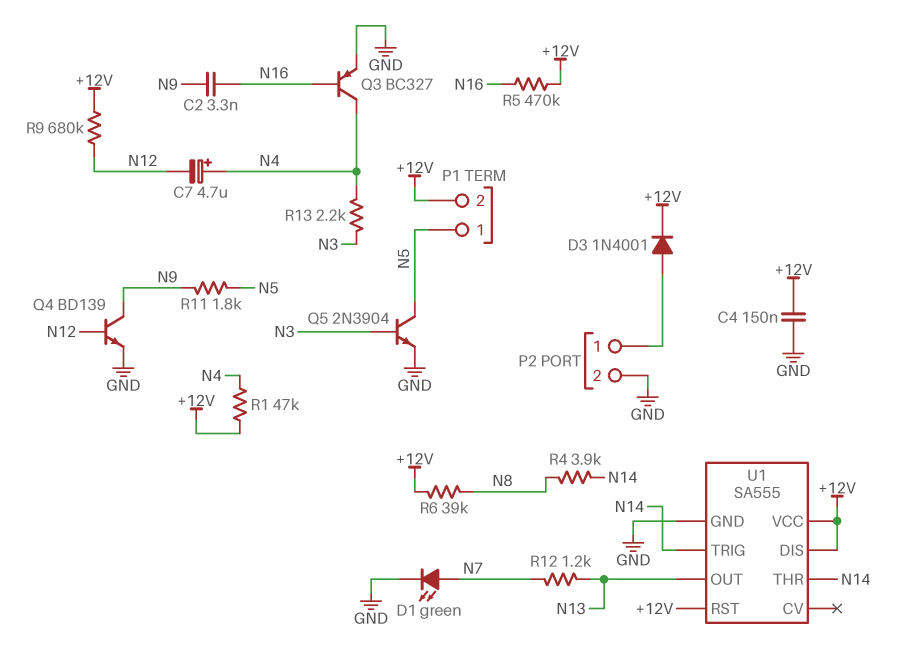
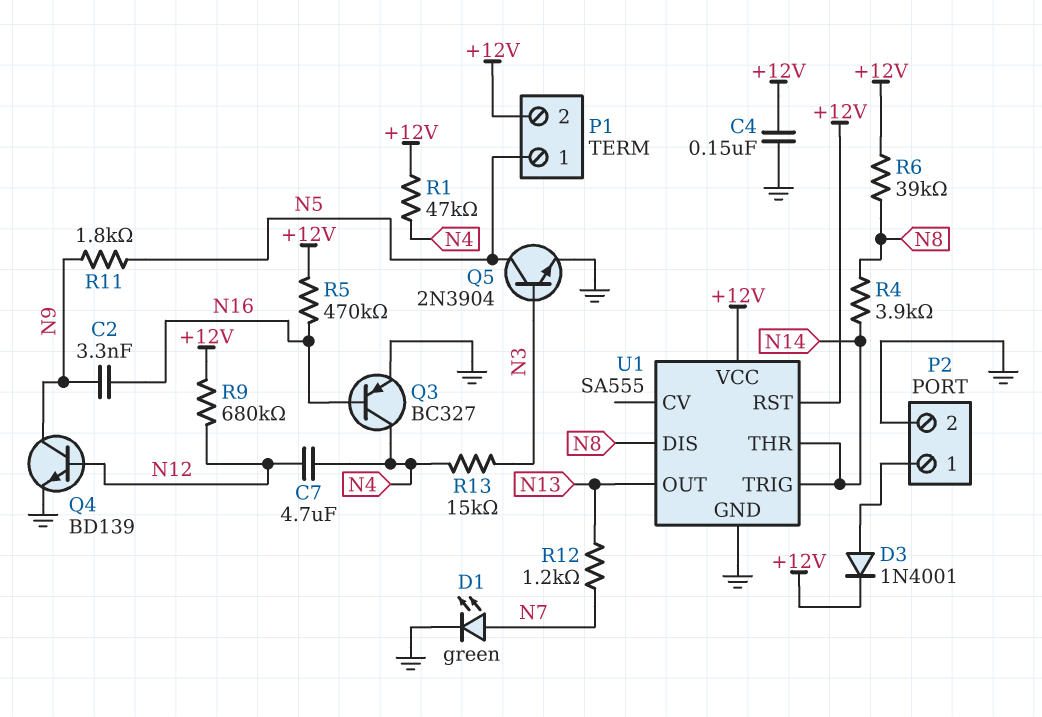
C7: 4.7uF (plus N4, minus N12) -> 4.7uF (N4, N12)
R13: 2.2k (N3, N4) -> 15k (N3, N4)
U1 pin DIS: +12V -> N8

